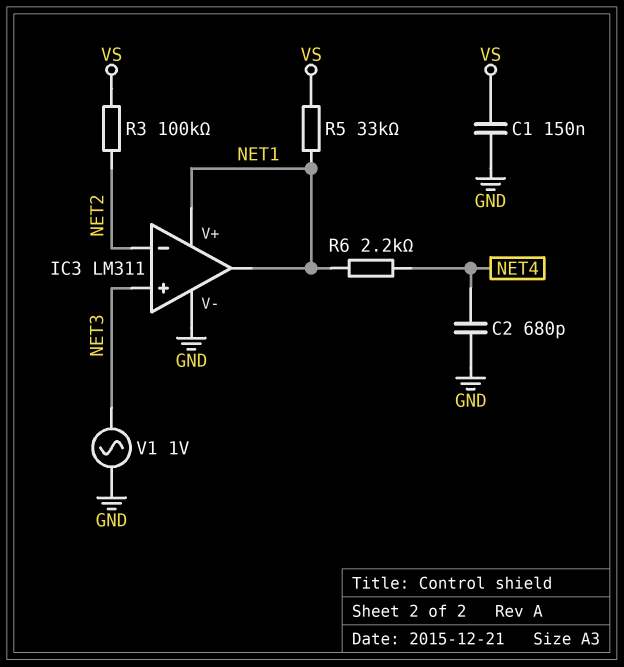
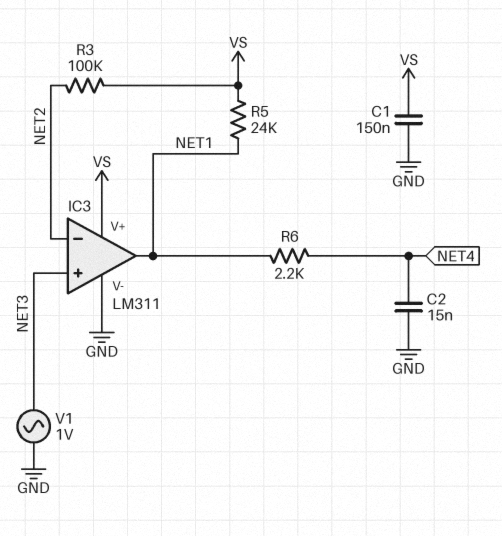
C2: 680pF (GND, NET4) -> 15nF (GND, NET4)
IC3 pin V+: NET1 -> VS
R5: 33k (NET1, VS) -> 24k (NET1, VS)

